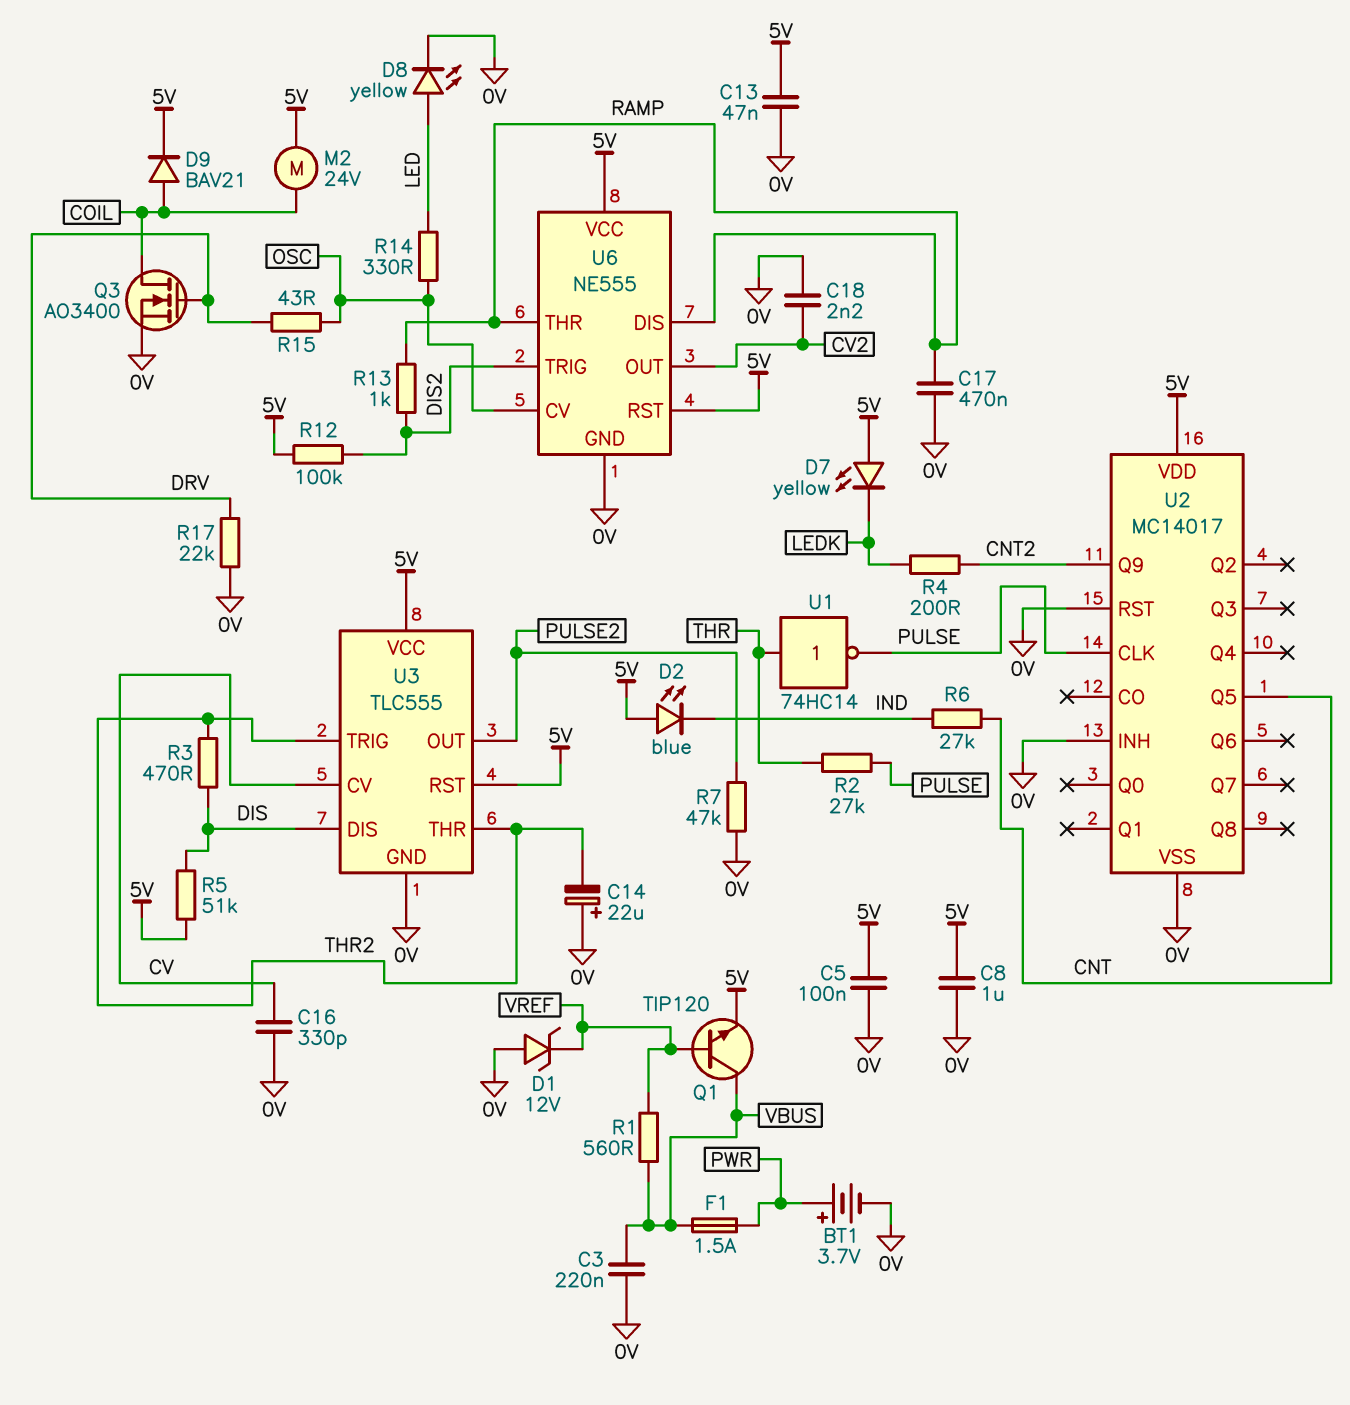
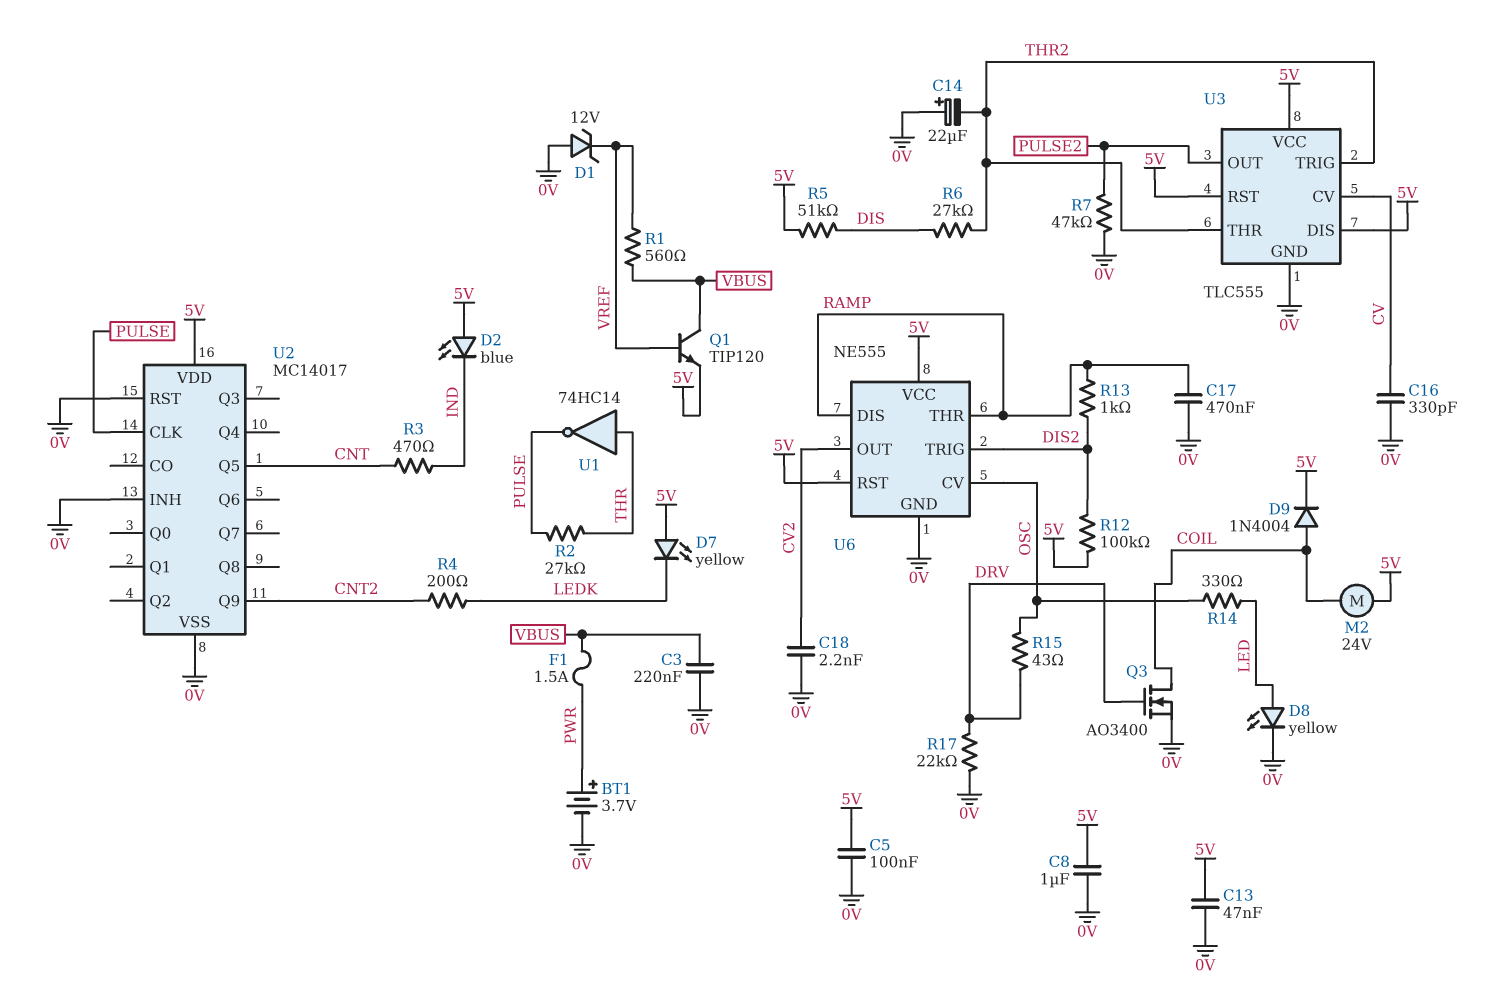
D9: diode BAV21 (A COIL, K 5V) -> diode 1N4004 (A COIL, K 5V)
R3: 470 (DIS, THR2) -> 470 (CNT, IND)
R6: 27k (CNT, IND) -> 27k (DIS, THR2)
U3 pin DIS: DIS -> 5V

